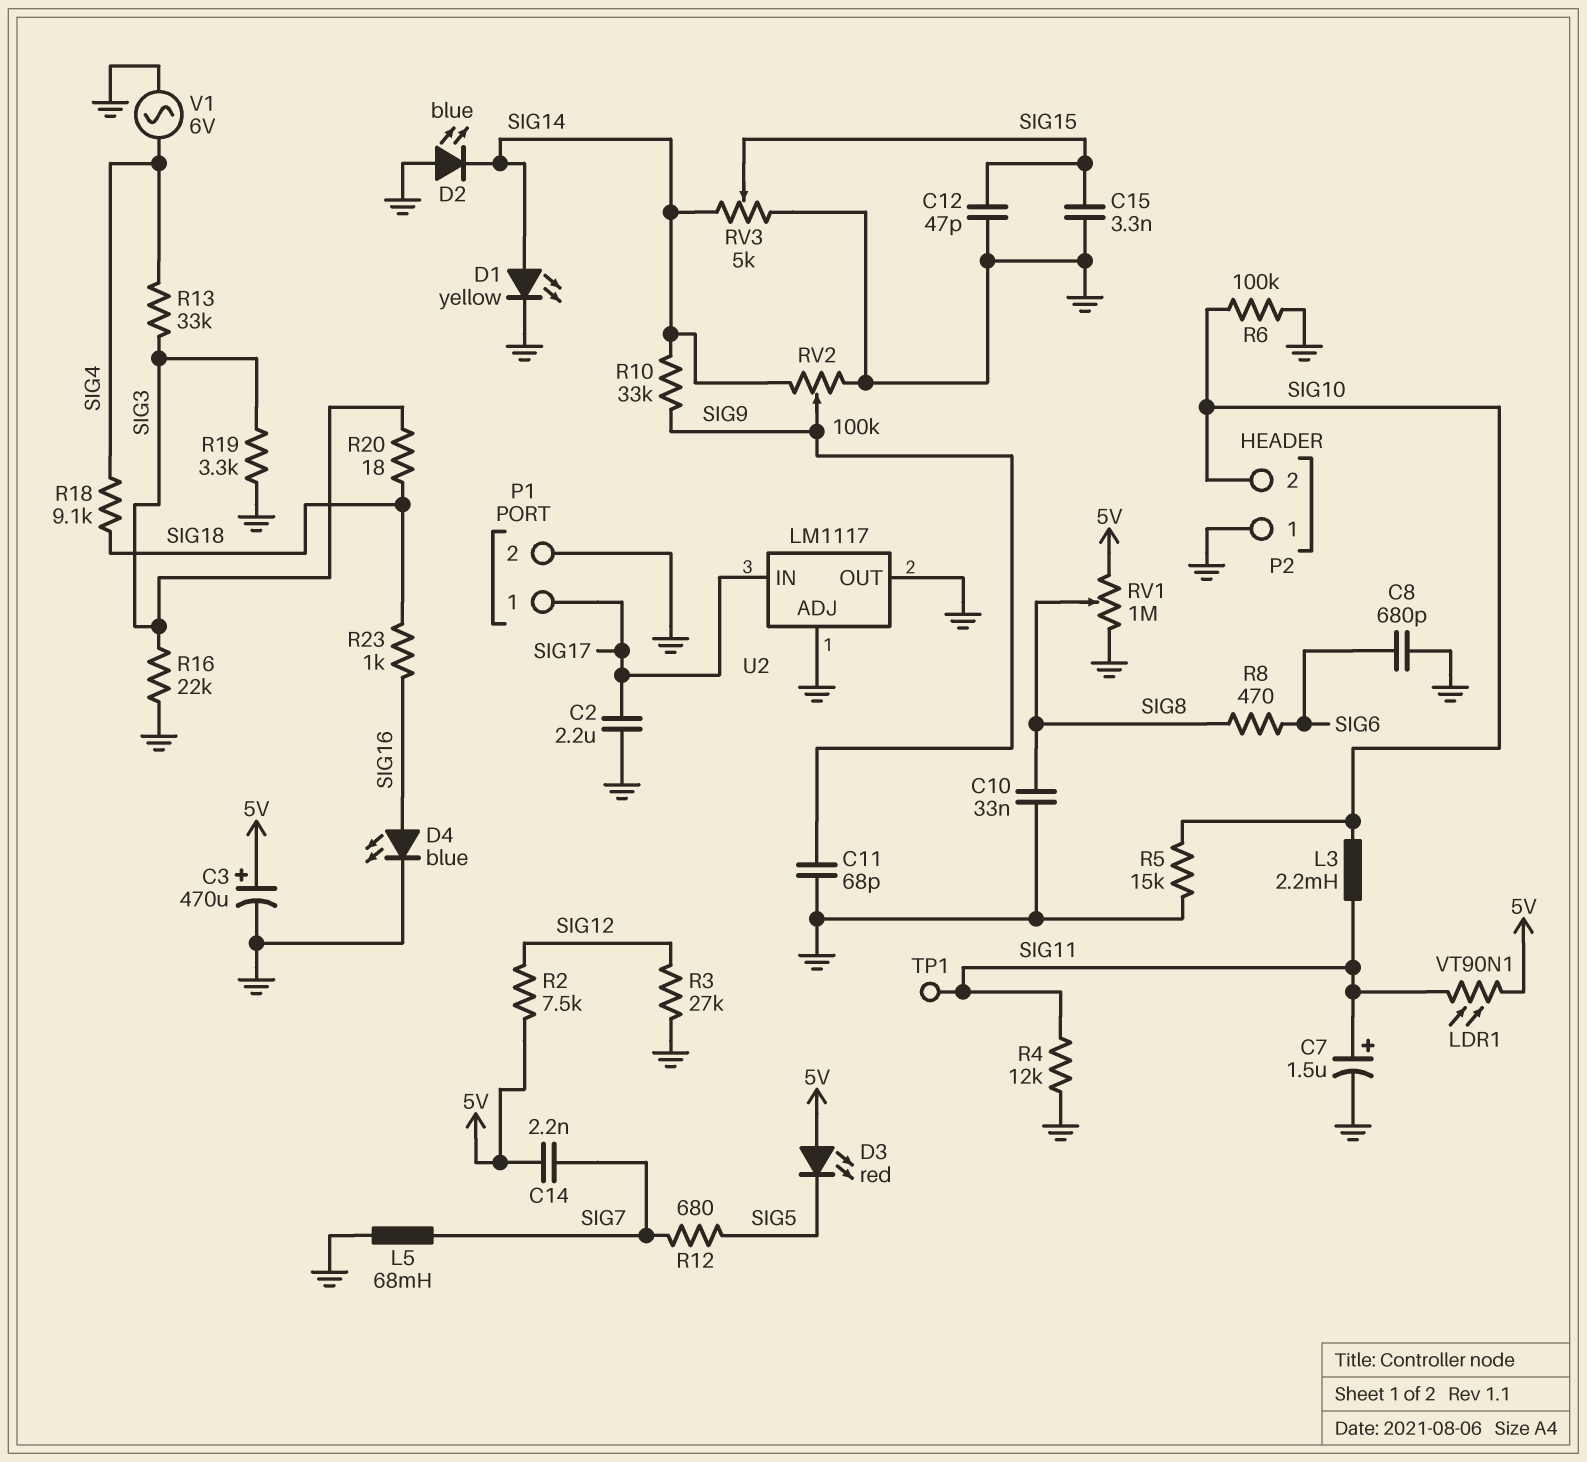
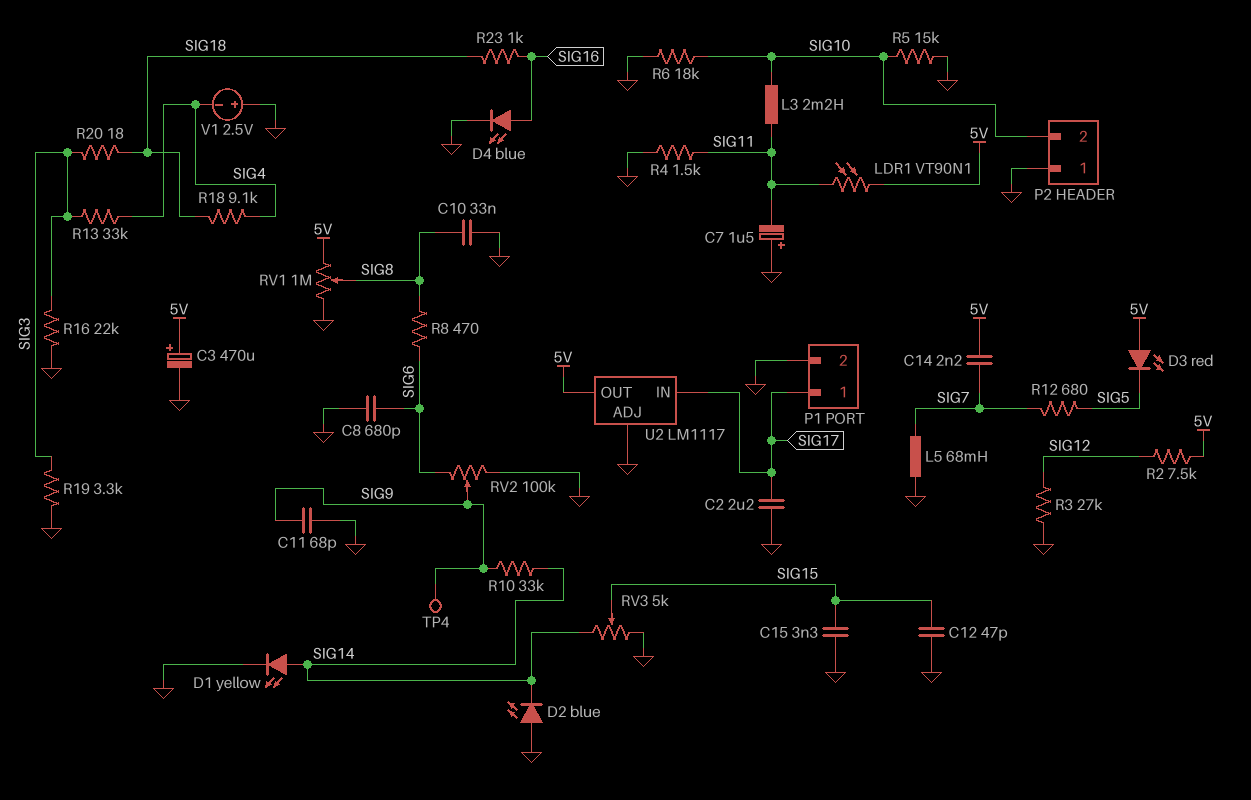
C7: 1.5uF (plus SIG11, minus GND) -> 1.5uF (plus GND, minus SIG11)
R4: 12k (GND, SIG11) -> 1.5k (GND, SIG11)
R6: 100k (GND, SIG10) -> 18k (GND, SIG10)
RV2: 100k (GND, SIG14, wiper SIG9) -> 100k (GND, SIG6, wiper SIG9)
TP1: test point (SIG11) -> none
TP4: none -> test point (SIG9)
U2 pin OUT: GND -> 5V
V1: AC 6V (GND, SIG4) -> 2.5V (plus GND, minus SIG4)

